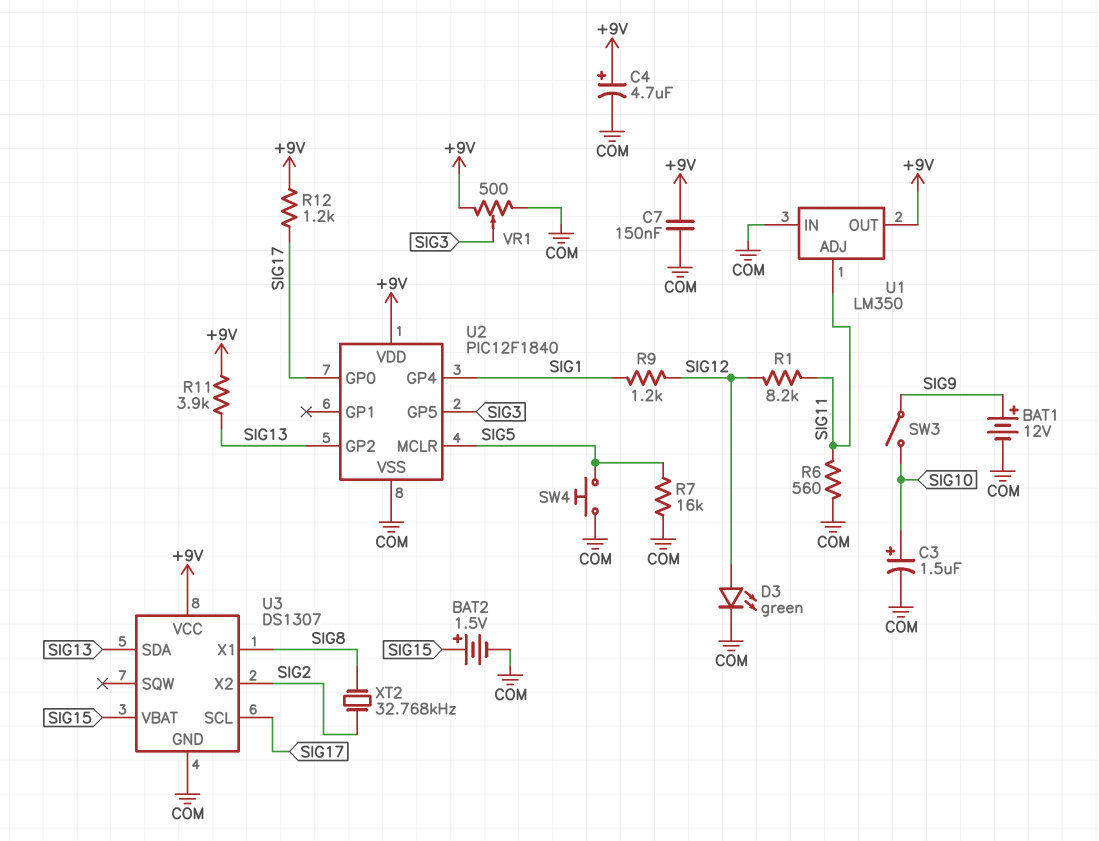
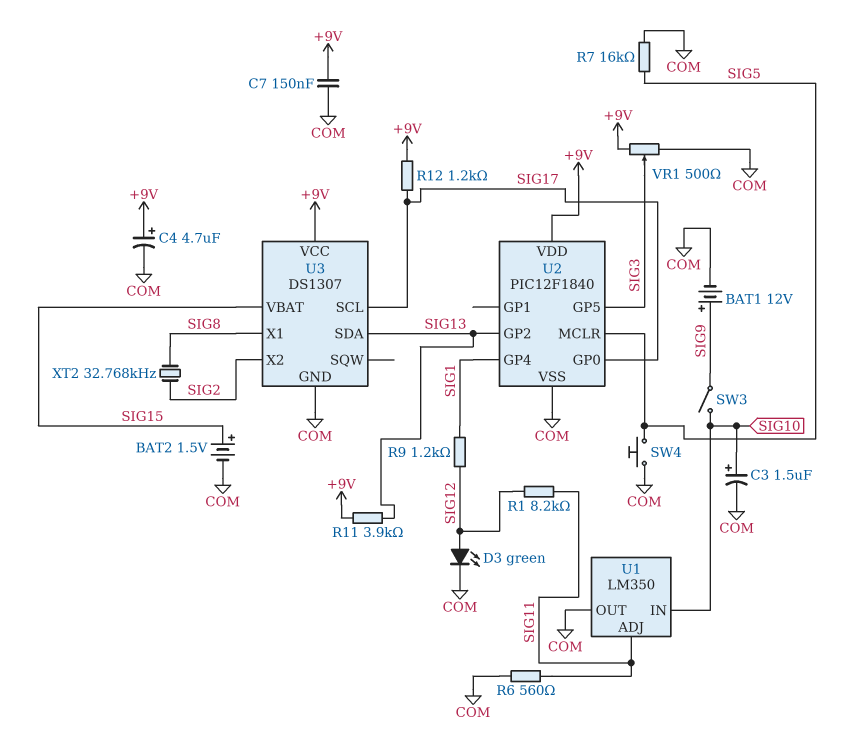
U1 pin IN: COM -> SIG10
U1 pin OUT: +9V -> COM

